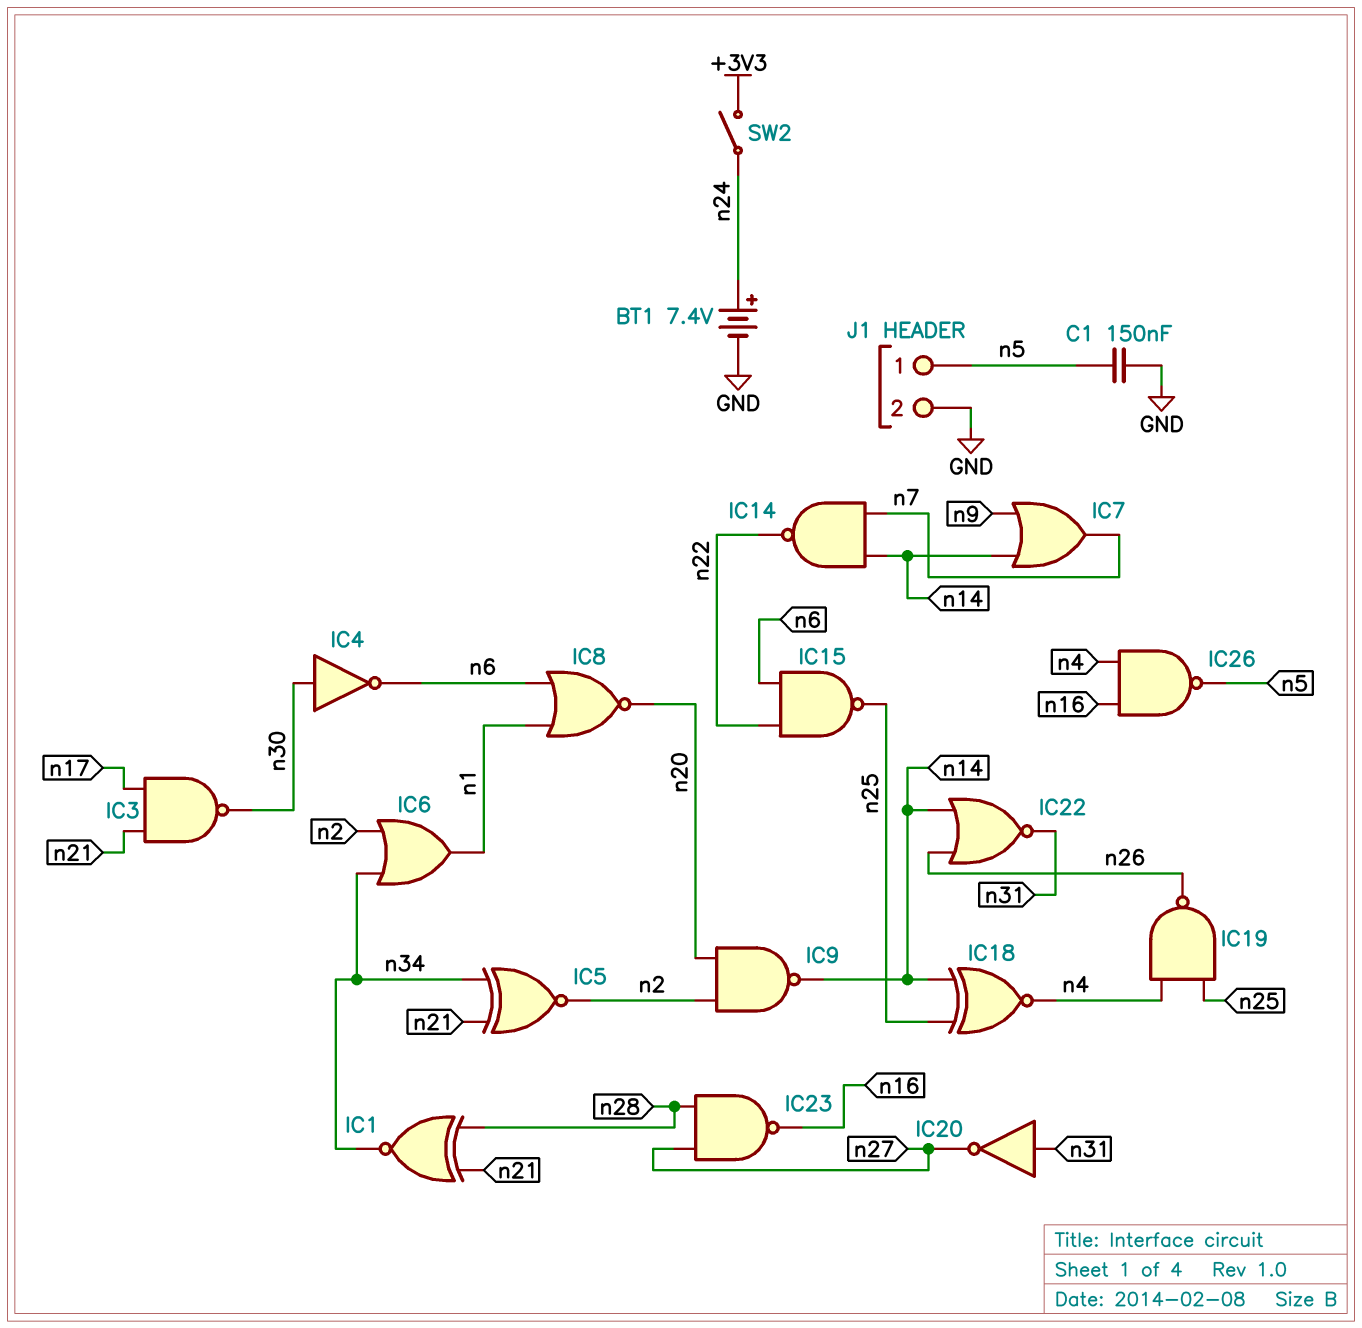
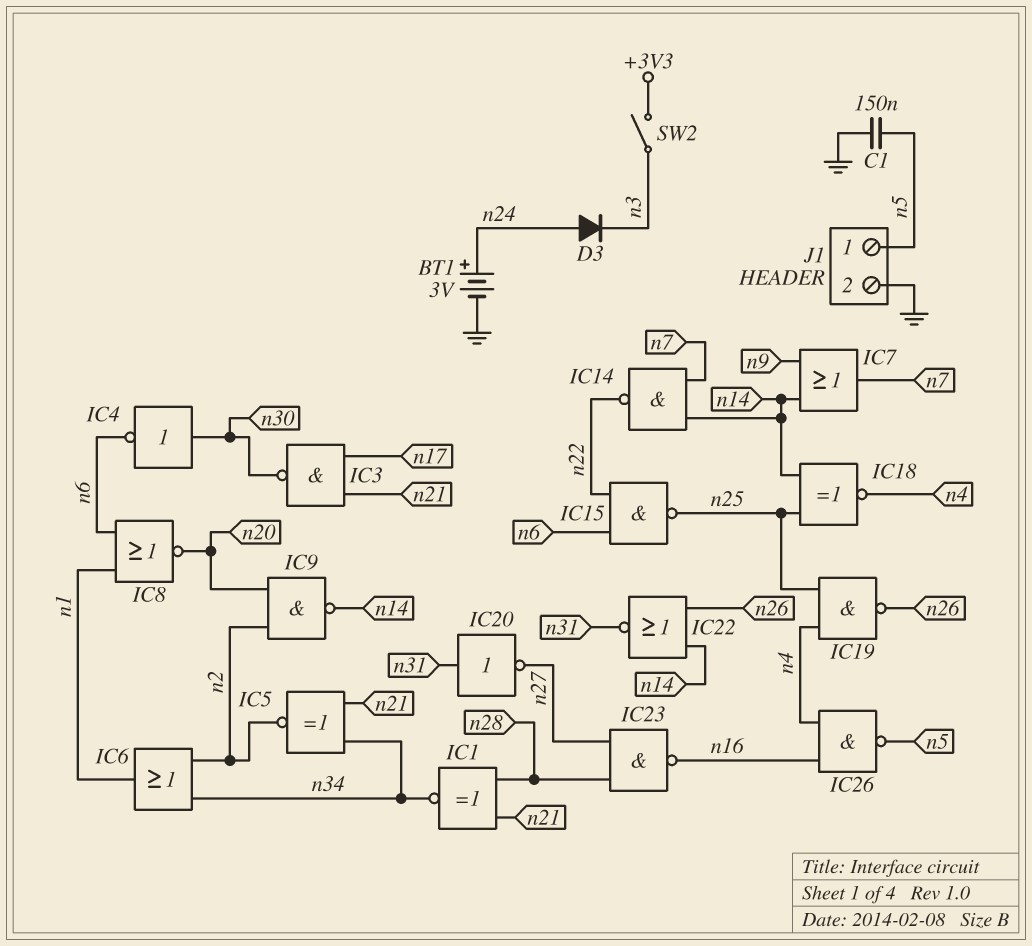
BT1: 7.4V (plus n24, minus GND) -> 3V (plus n24, minus GND)
D3: none -> diode (A n24, K n3)
SW2: switch (+3V3, n24) -> switch (+3V3, n3)

